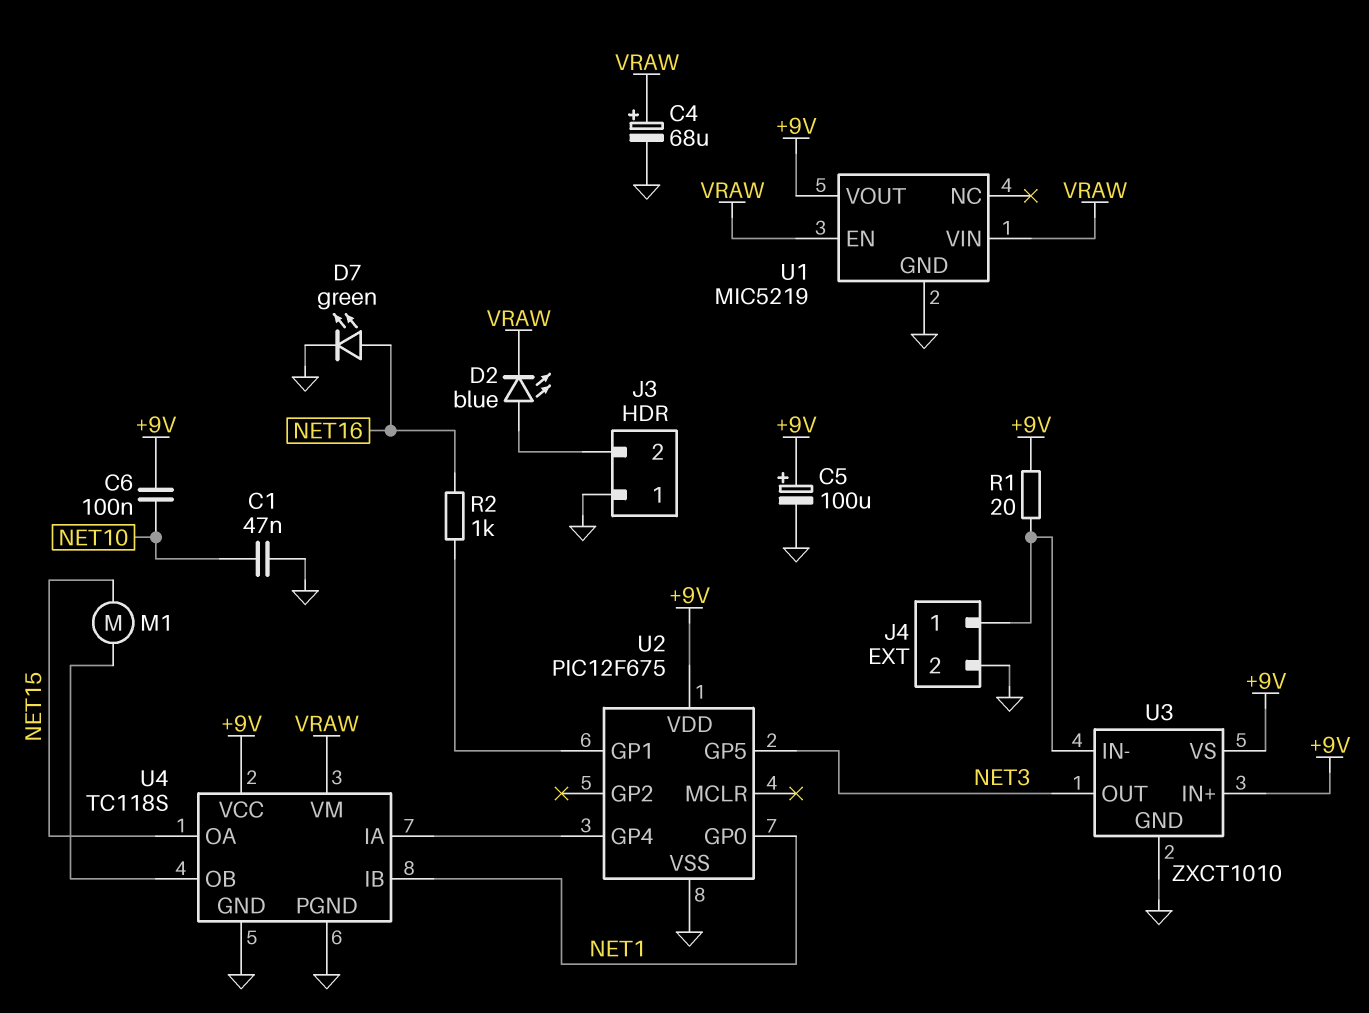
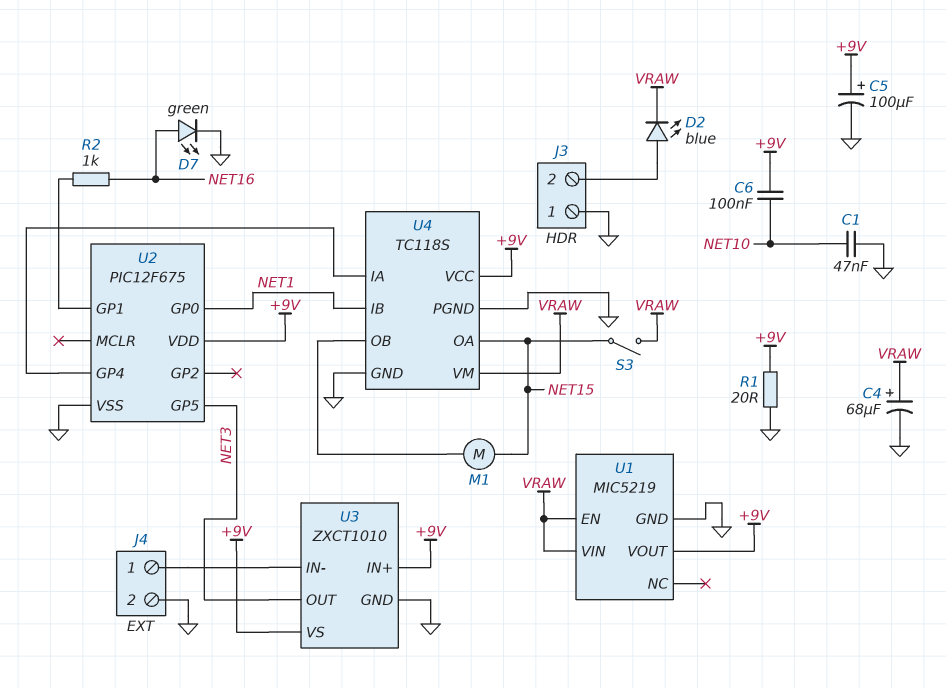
R1: 20 (+9V, J4/1) -> 20 (+9V, GND)
S3: none -> switch (NET15, VRAW)

